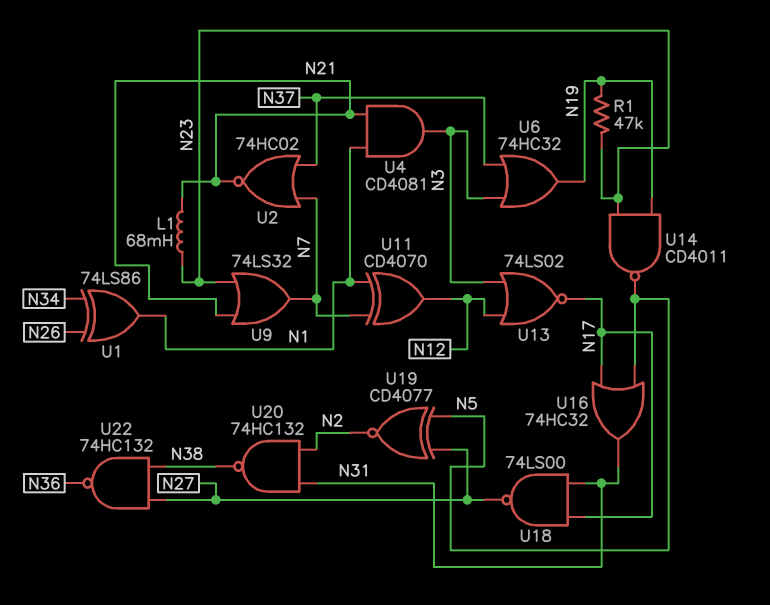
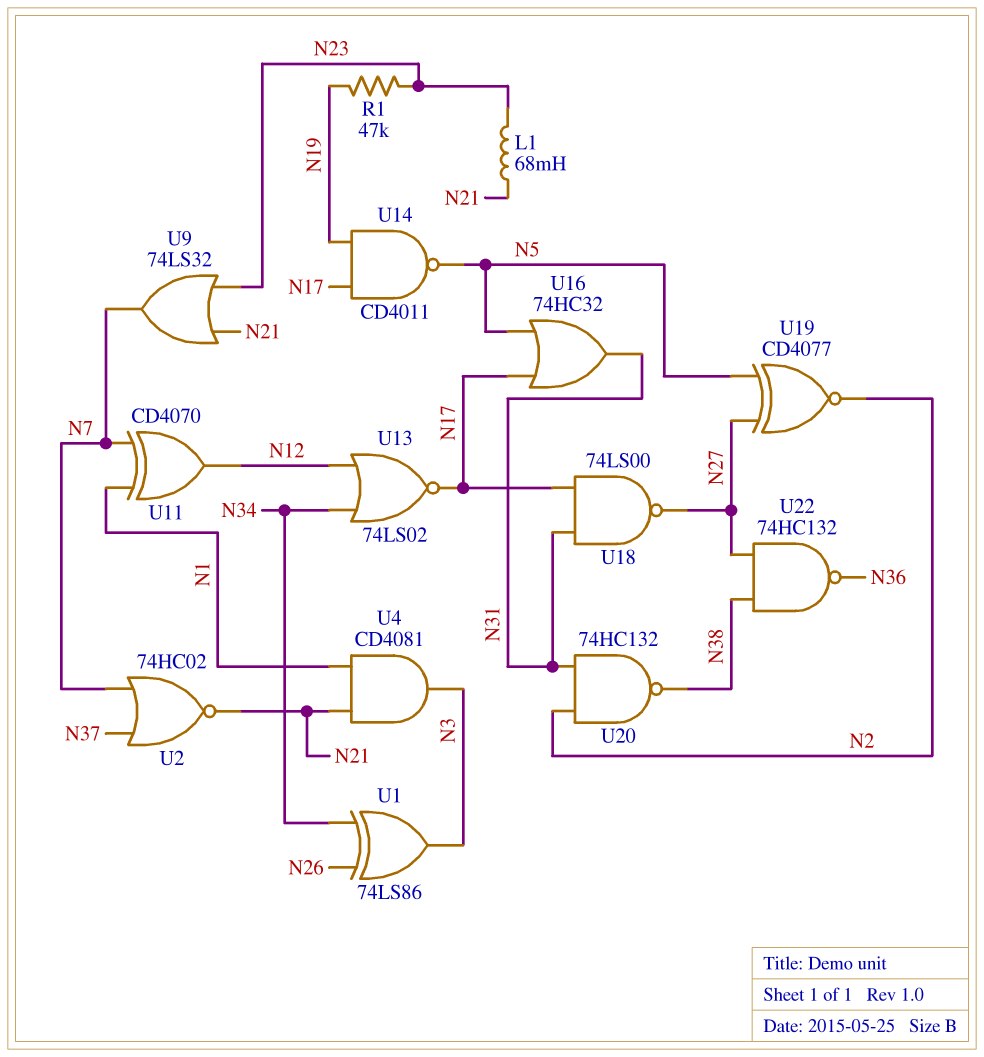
U1: XOR 74LS86 (in N26, in N34, out N1) -> XOR 74LS86 (in N26, in N34, out N3)
U6: OR 74HC32 (in N3, in N37, out N19) -> none
U13: NOR 74LS02 (in N3, in N12, out N17) -> NOR 74LS02 (in N12, in N34, out N17)
U14: NAND CD4011 (in N19, in N23, out N5) -> NAND CD4011 (in N17, in N19, out N5)

